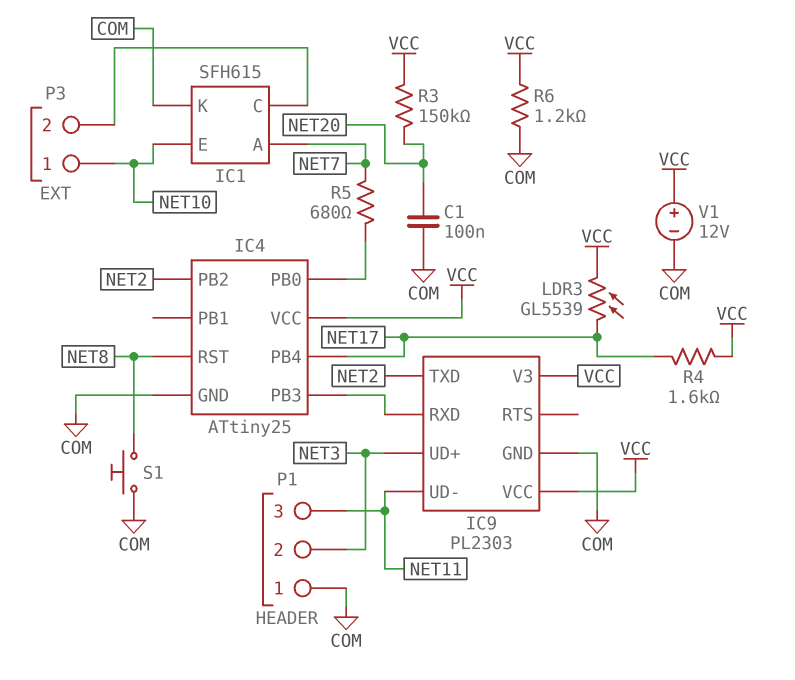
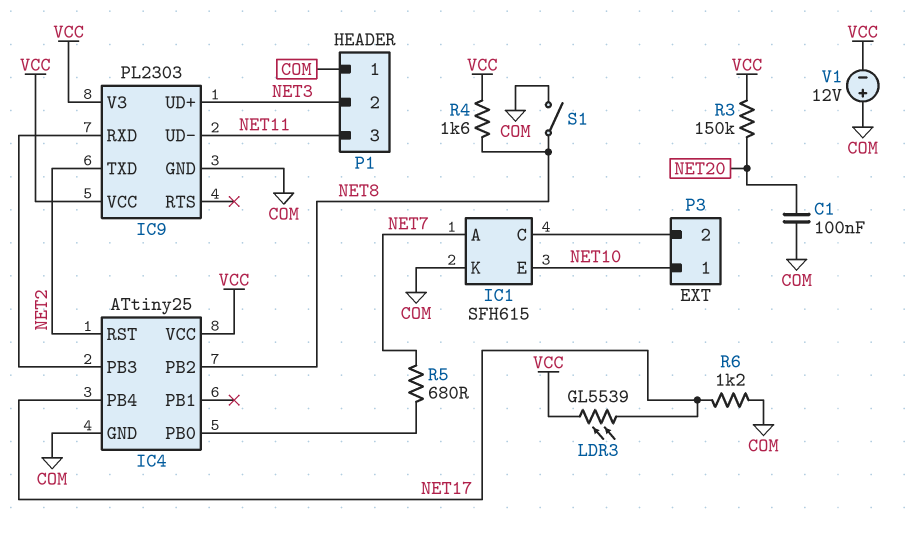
IC4 pin PB2: NET2 -> NET8
IC4 pin RST: NET8 -> NET2
R4: 1.6k (NET17, VCC) -> 1.6k (NET8, VCC)
R6: 1.2k (COM, VCC) -> 1.2k (COM, NET17)
S1: button (COM, NET8) -> switch (COM, NET8)
V1: 12V (plus VCC, minus COM) -> 12V (plus COM, minus VCC)

